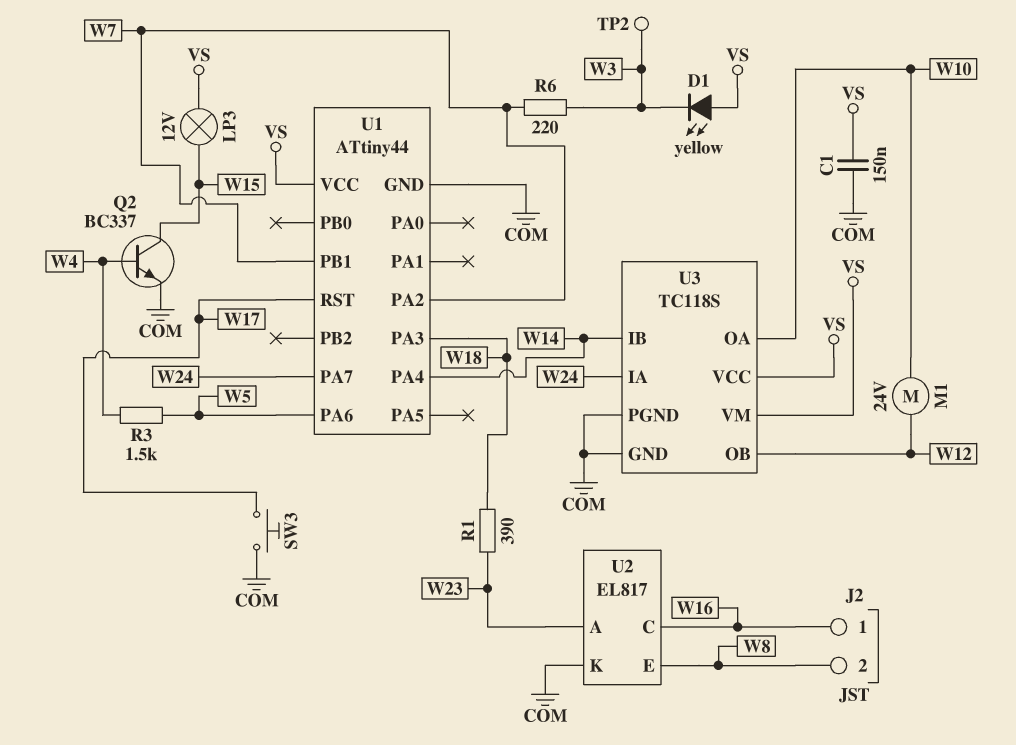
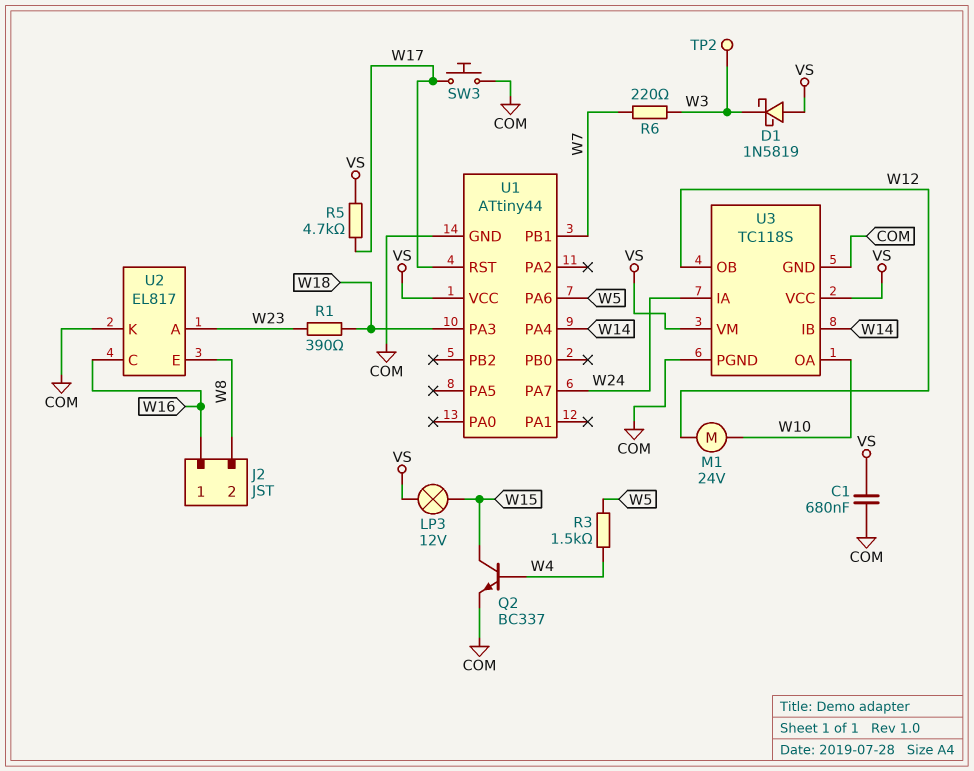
C1: 150nF (COM, VS) -> 680nF (COM, VS)
D1: LED yellow (A VS, K W3) -> schottky 1N5819 (A VS, K W3)
R5: none -> 4.7k (VS, W17)
U1 pin PA2: W7 -> none

